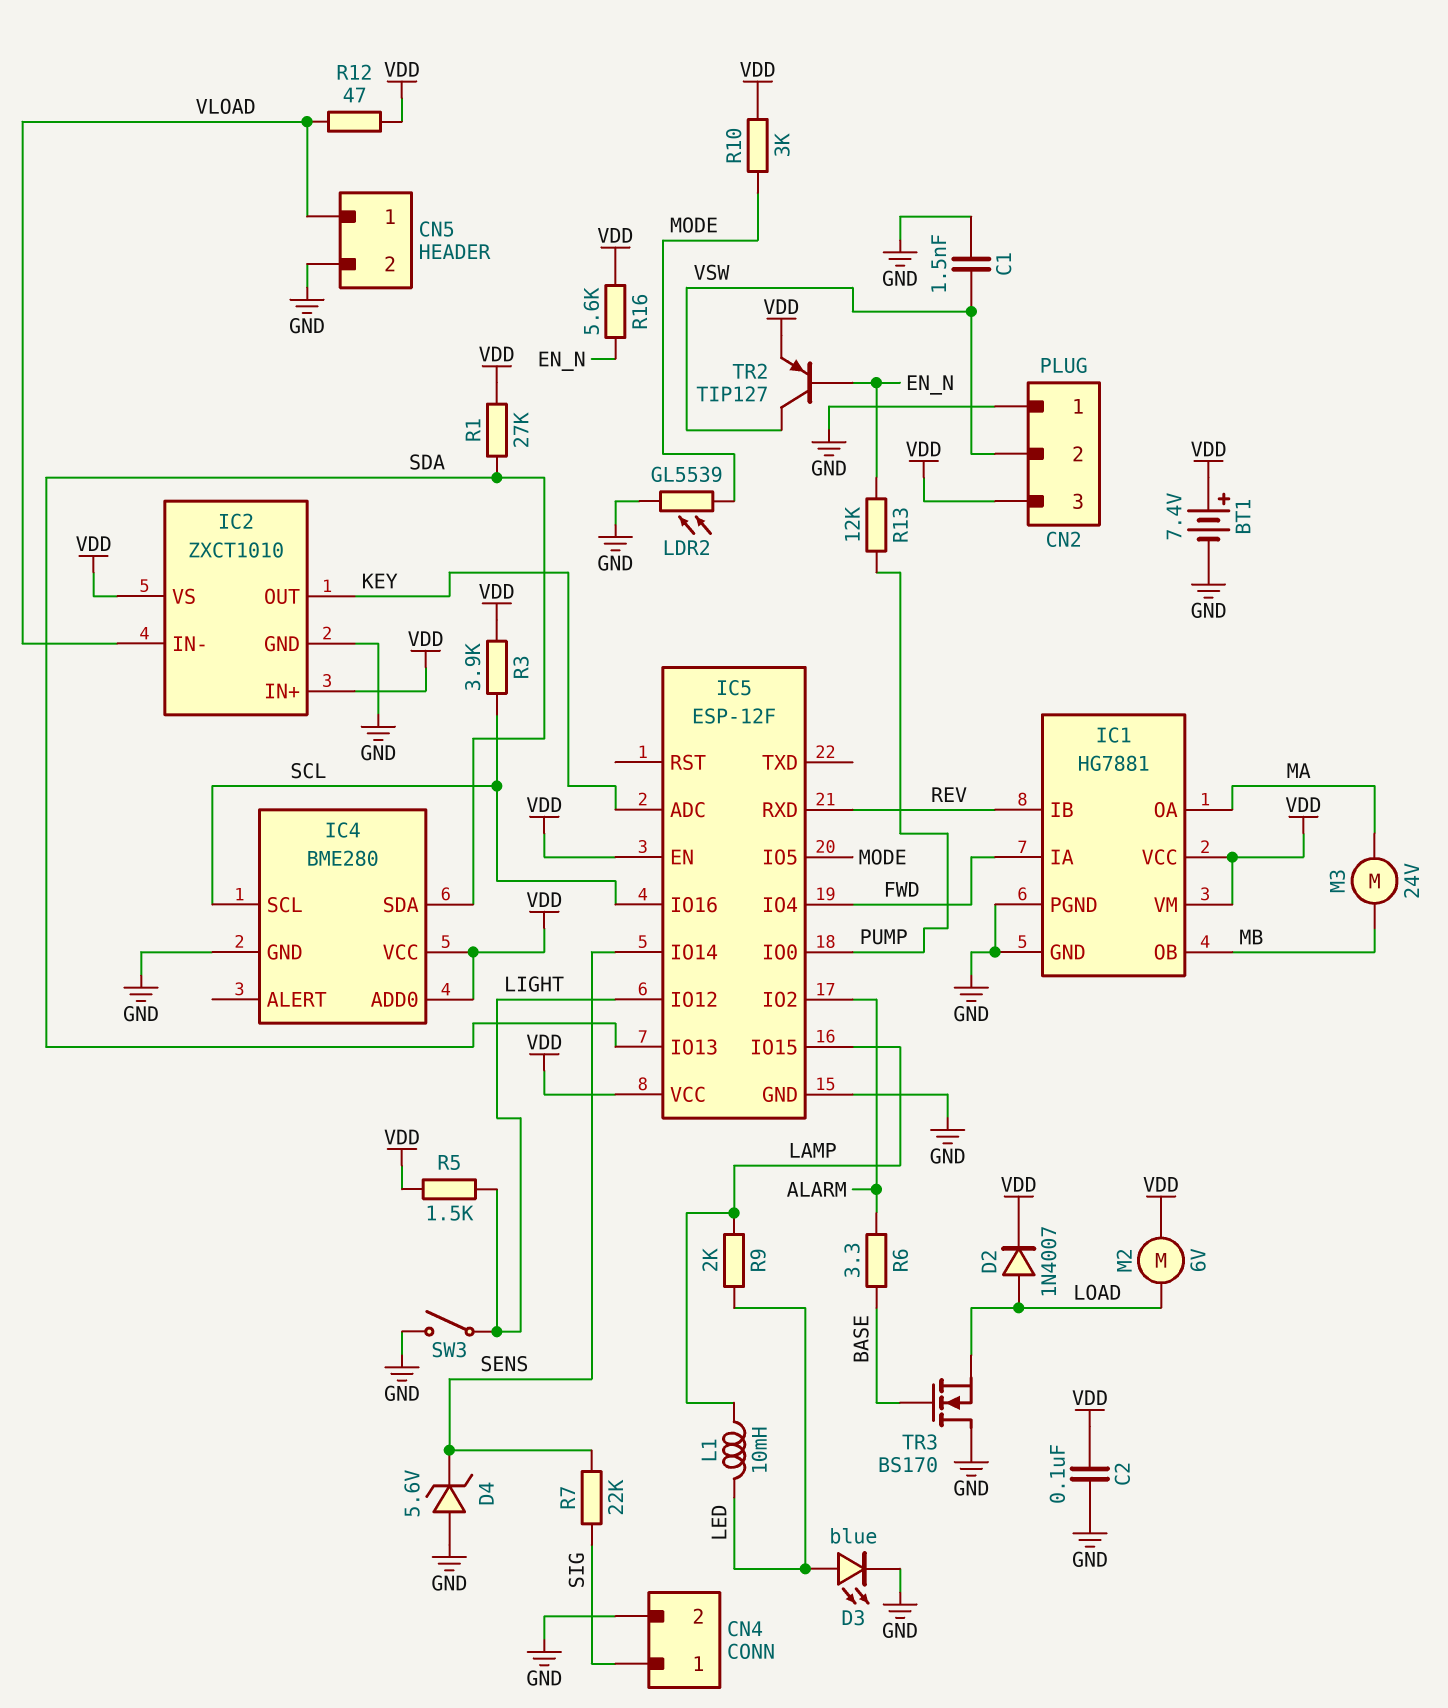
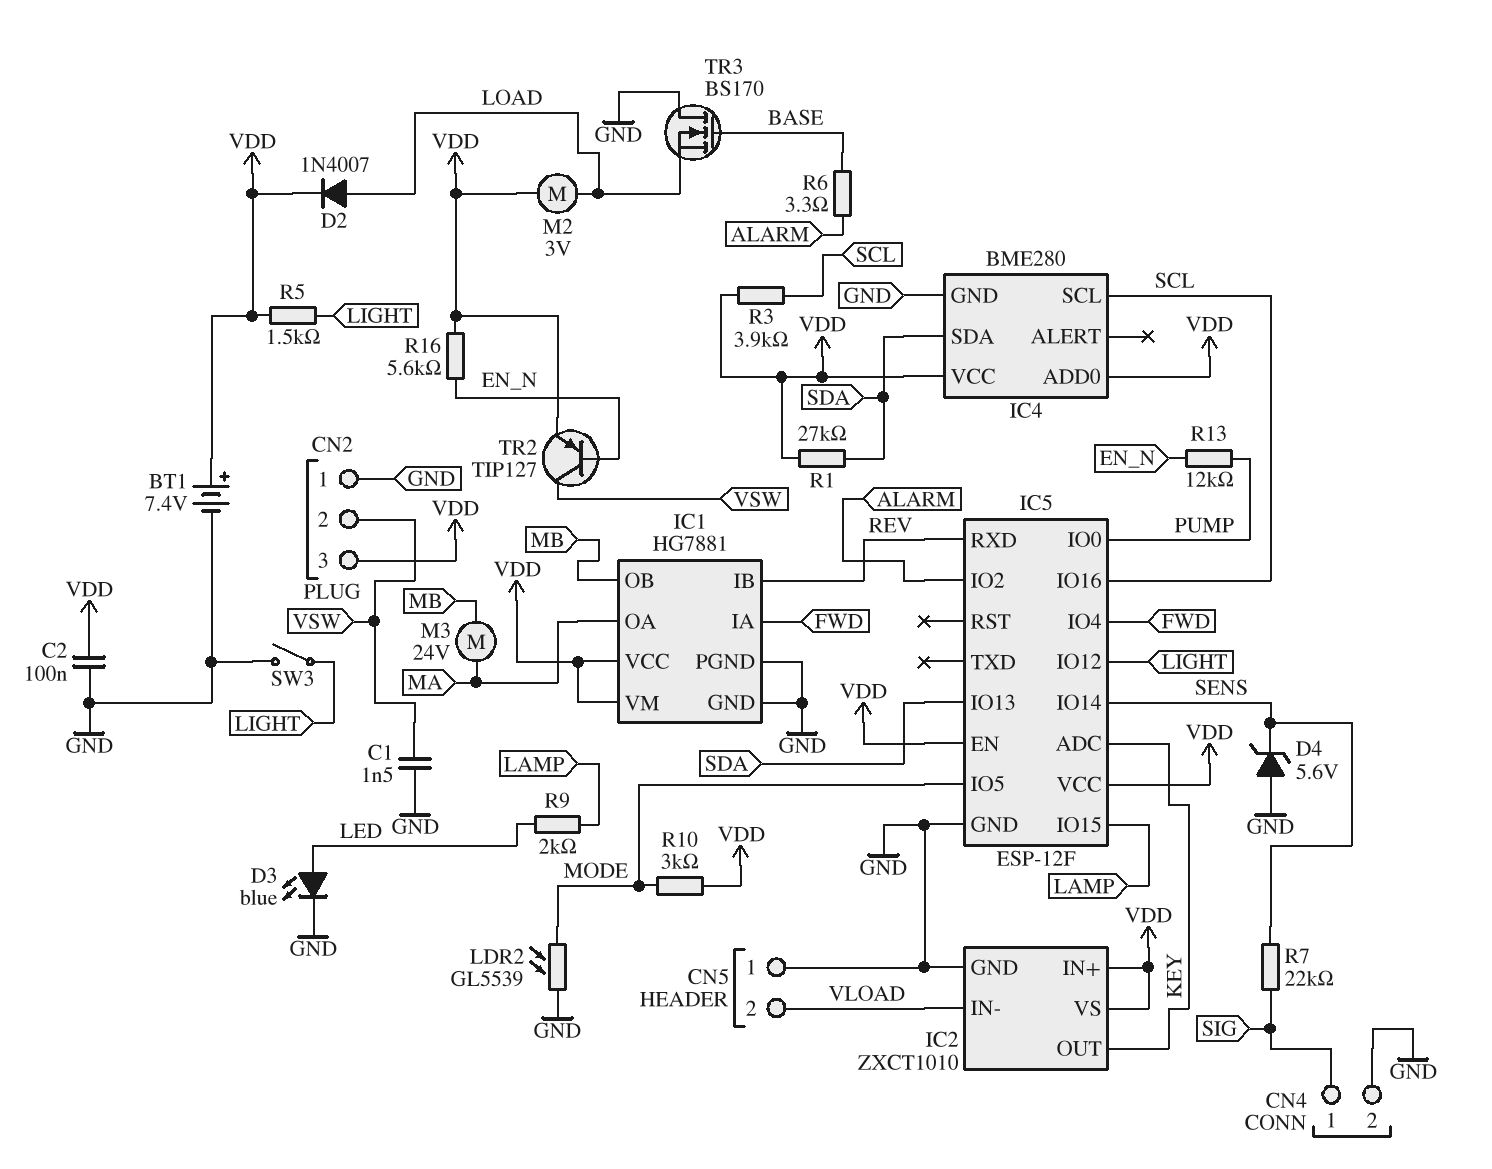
CN5 pin 1: VLOAD -> GND
CN5 pin 2: GND -> VLOAD
L1: 10mH (LAMP, LED) -> none
M2: motor 6V (LOAD, VDD) -> motor 3V (LOAD, VDD)
R12: 47 (VDD, VLOAD) -> none

